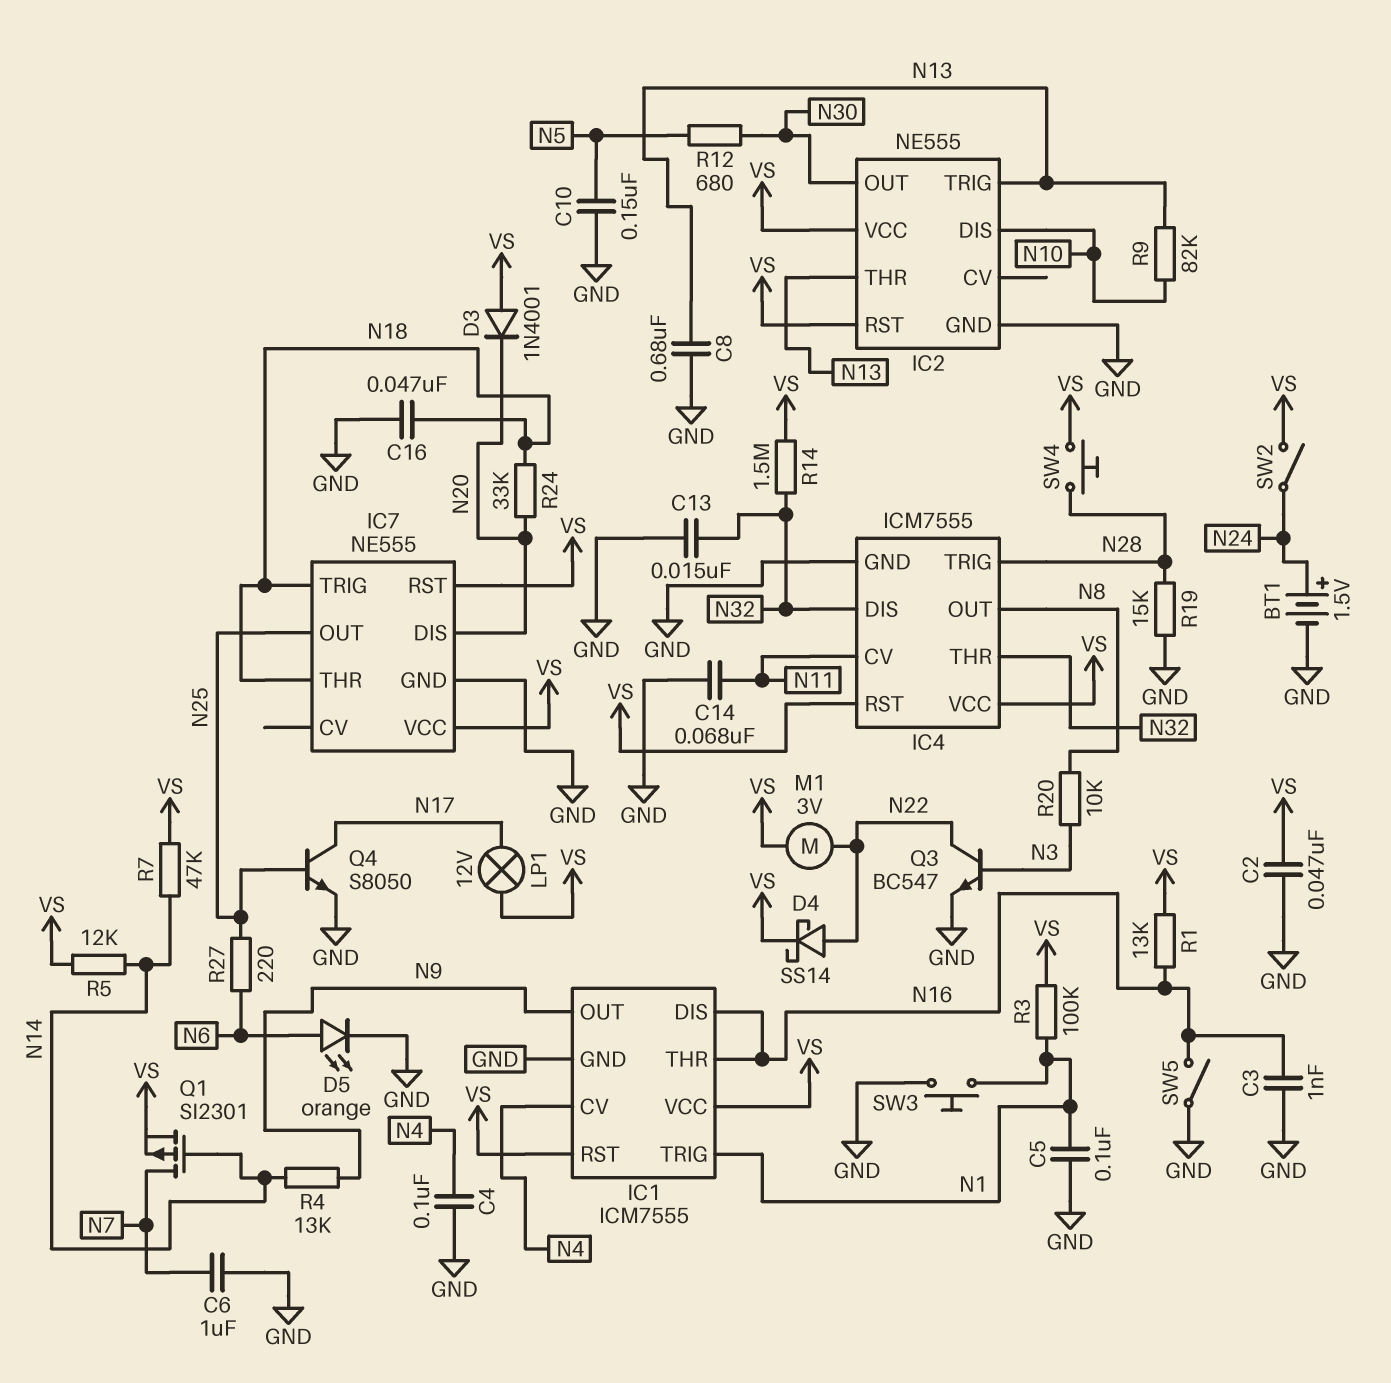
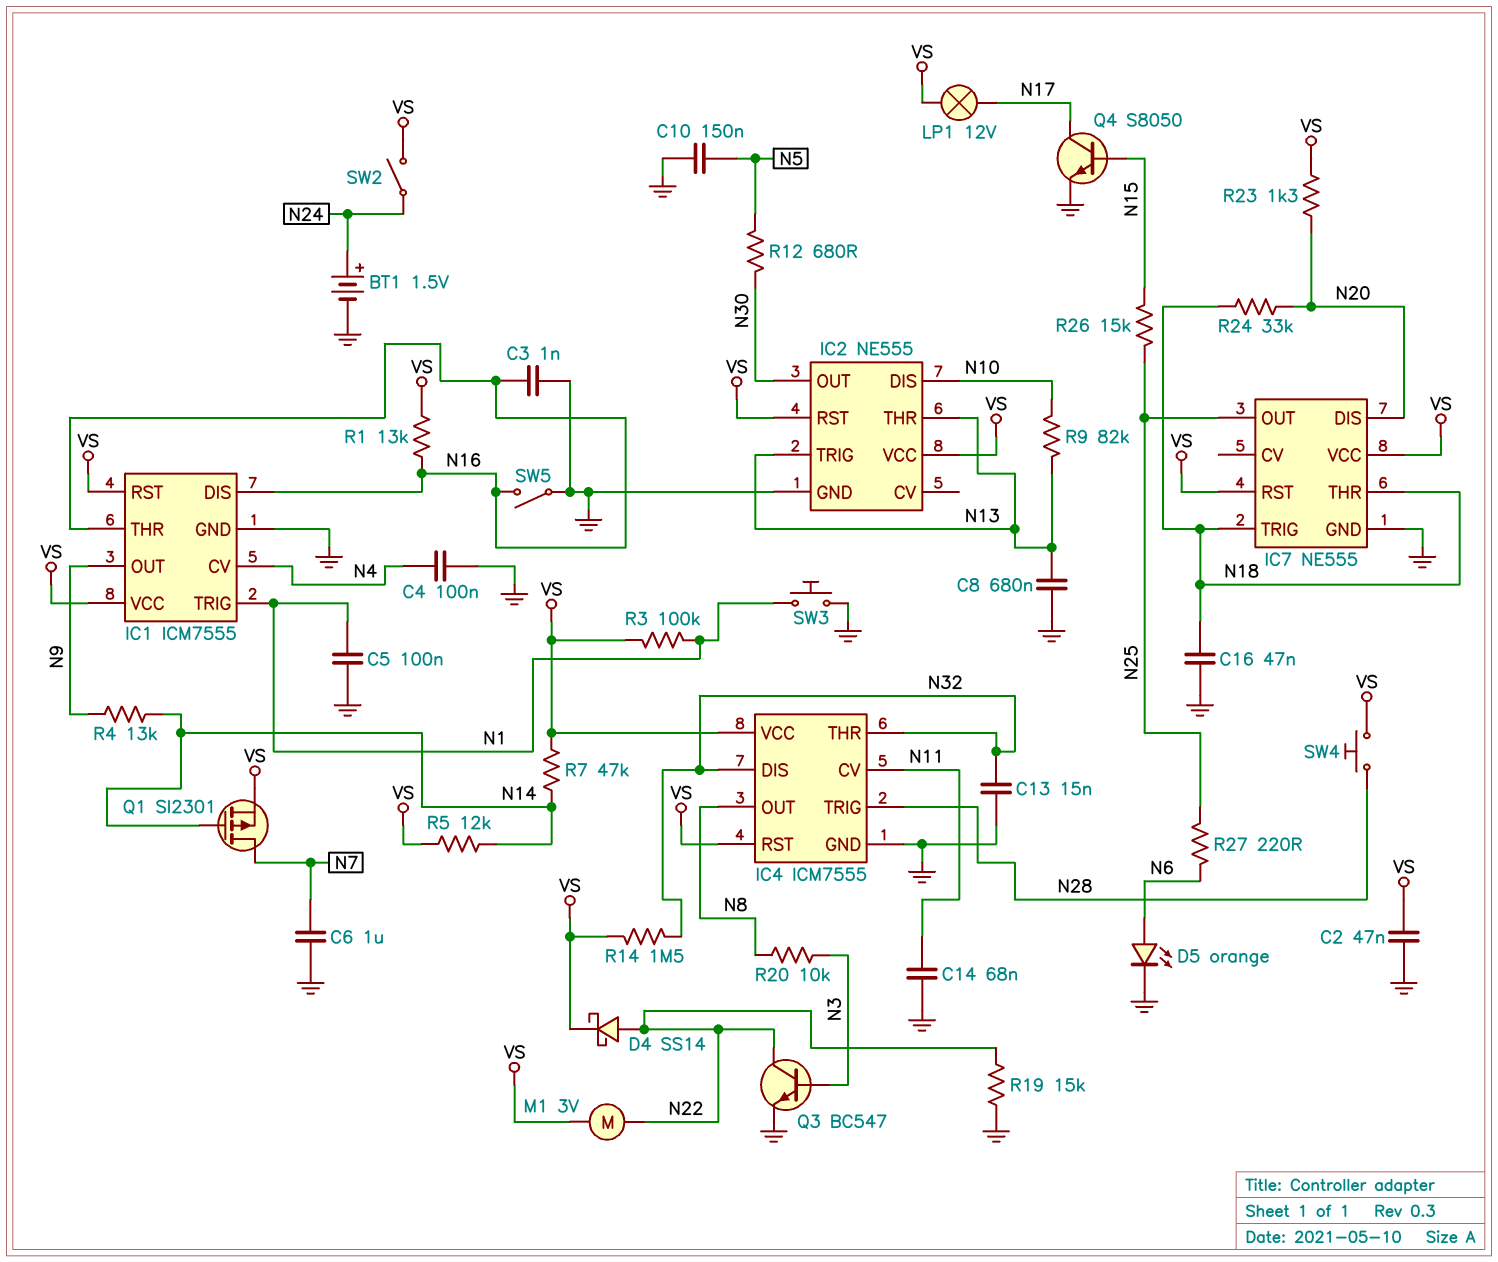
D3: diode 1N4001 (A VS, K N20) -> none
Q4: NPN S8050 (B N25, C N17, E GND) -> NPN S8050 (B N15, C N17, E GND)
R19: 15k (GND, N28) -> 15k (GND, N22)
R23: none -> 1.3k (N20, VS)
R26: none -> 15k (N15, N25)

